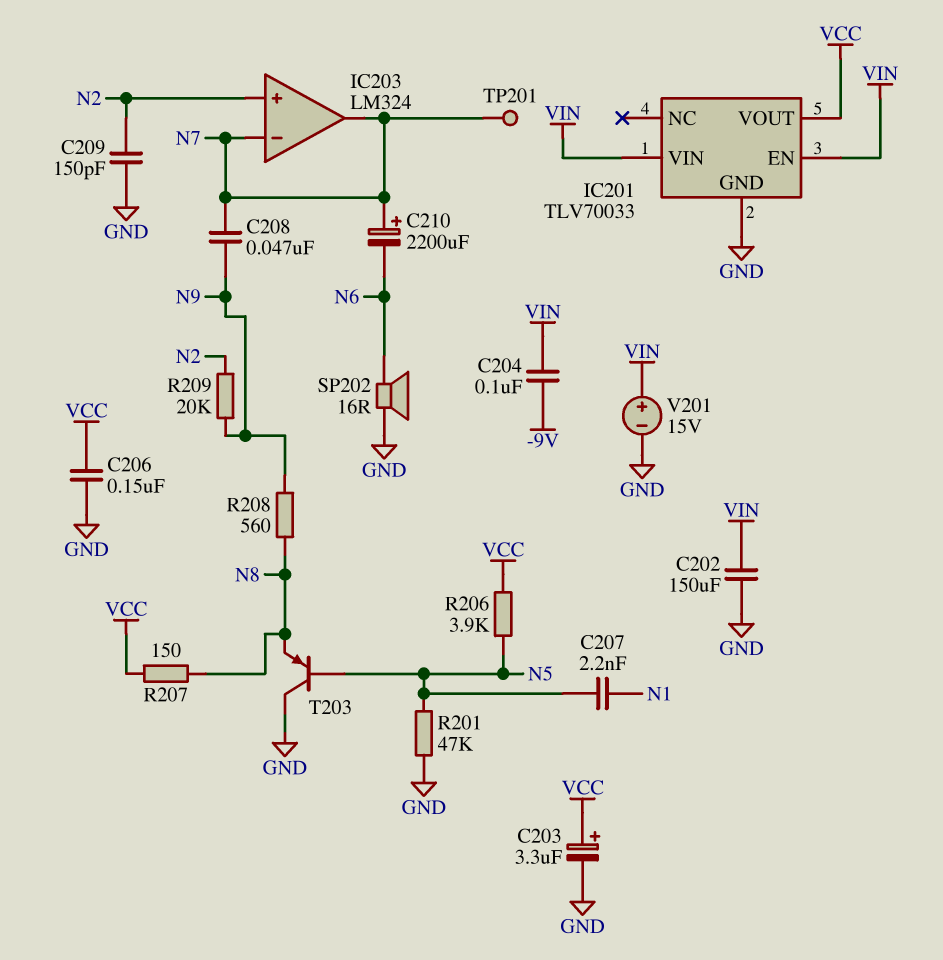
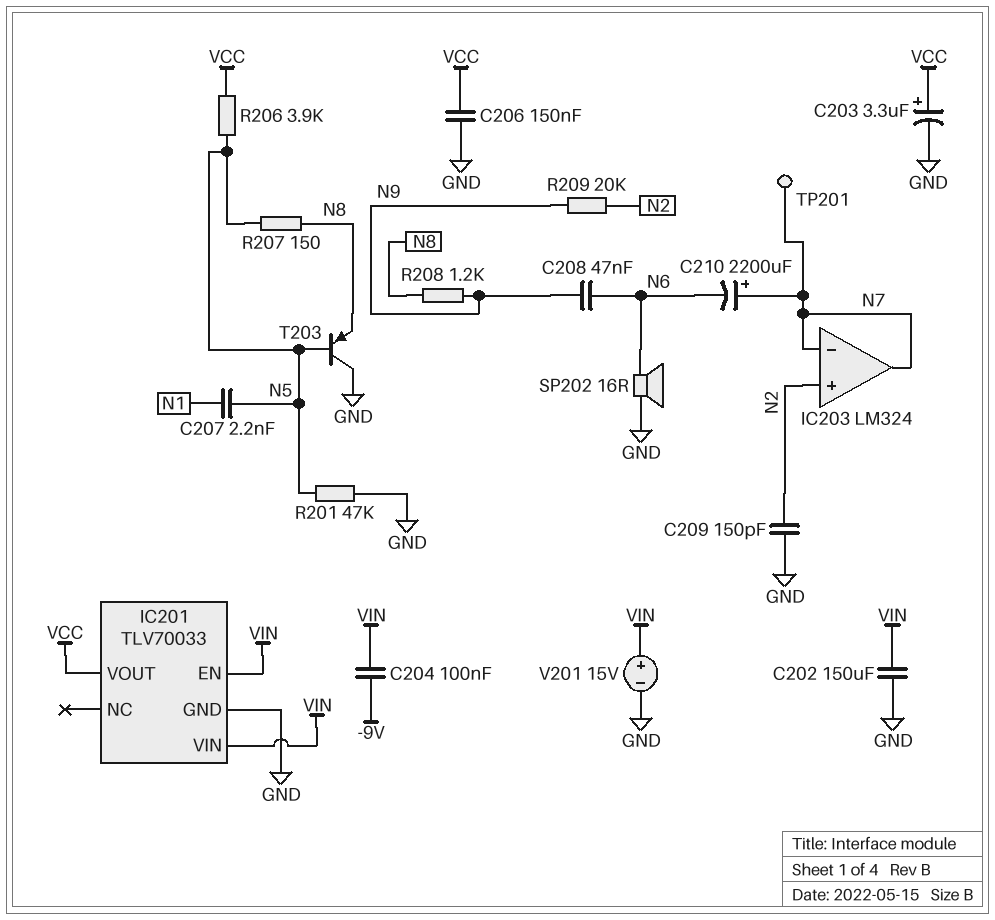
C208: 47nF (N7, N9) -> 47nF (N6, N9)
R207: 150 (N8, VCC) -> 150 (N5, N8)
R208: 560 (N8, N9) -> 1.2k (N8, N9)

